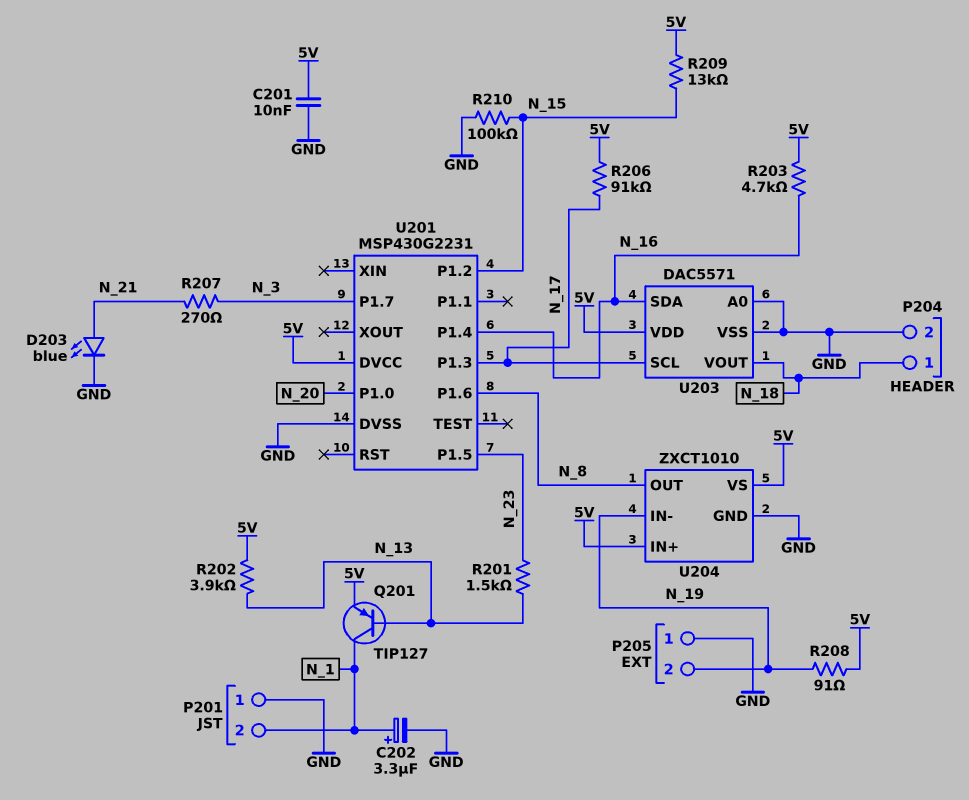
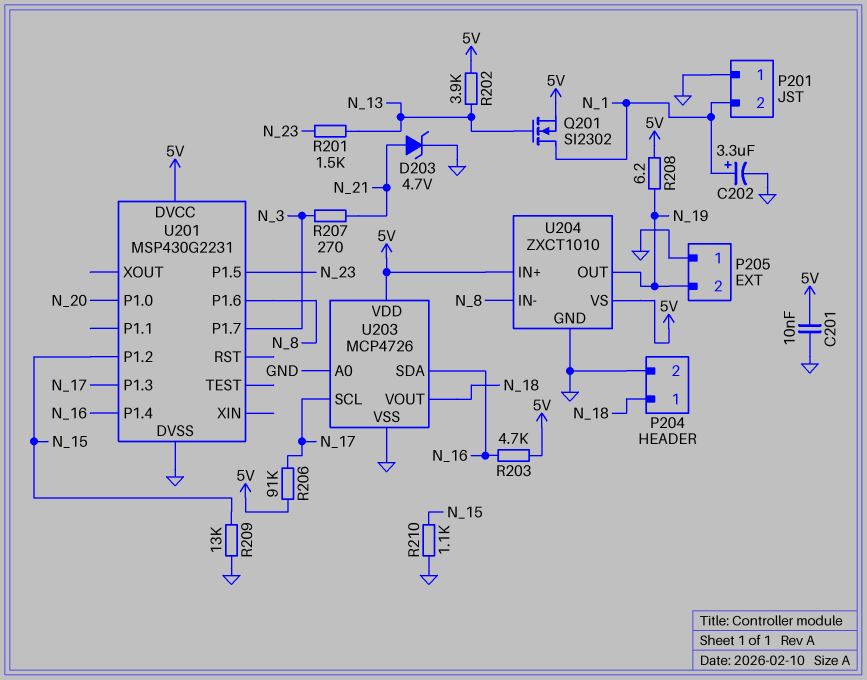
D203: LED blue (A N_21, K GND) -> zener 4.7V (A N_21, K GND)
Q201: PNP TIP127 (B N_13, C N_1, E 5V) -> NMOS SI2302 (G N_13, D N_1, S 5V)
R208: 91 (5V, N_19) -> 6.2 (5V, N_19)
R209: 13k (5V, N_15) -> 13k (GND, N_15)
R210: 100k (GND, N_15) -> 1.1k (GND, N_15)
U203: DAC5571 -> MCP4726
U204 pin IN-: N_19 -> N_8
U204 pin OUT: N_8 -> N_19

